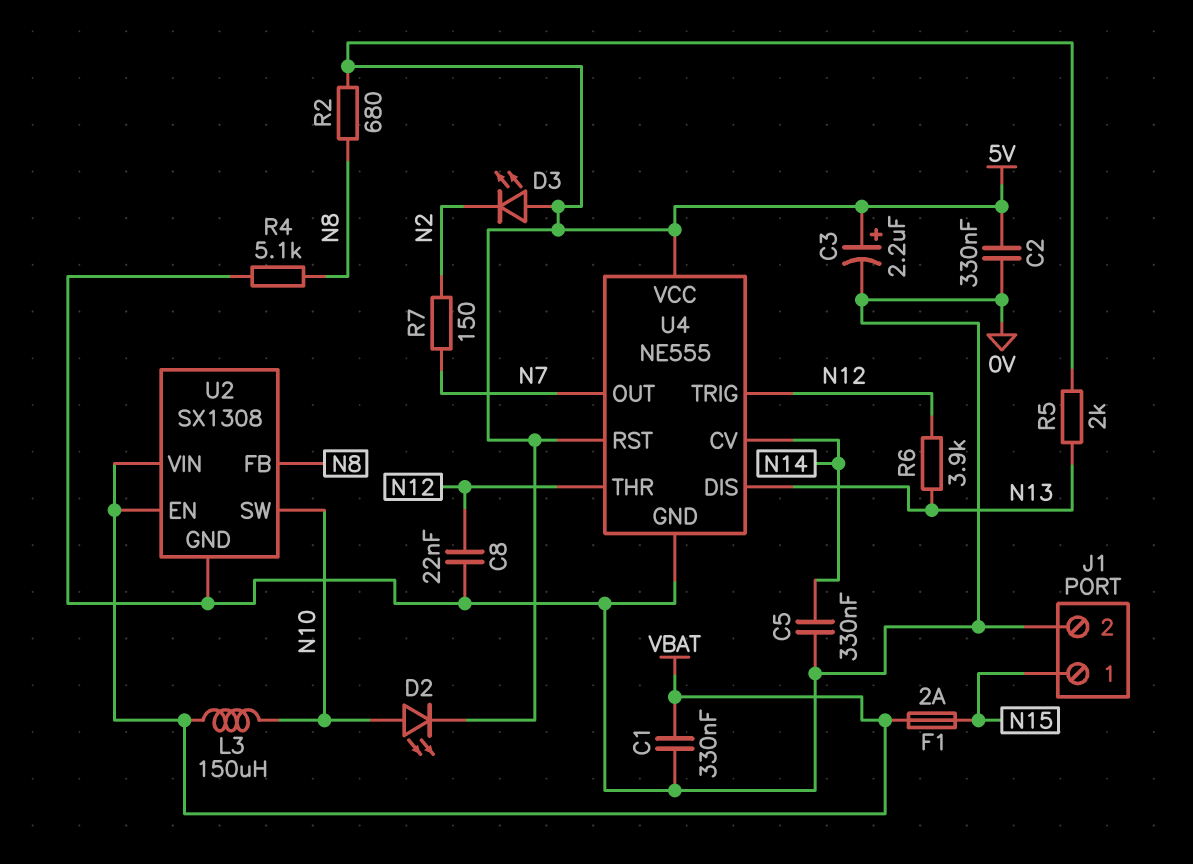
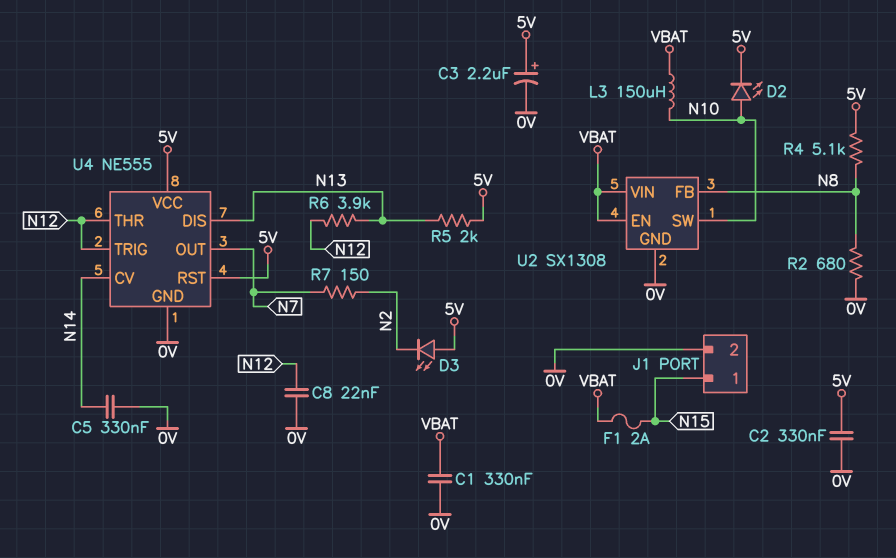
R2: 680 (5V, N8) -> 680 (0V, N8)
R4: 5.1k (0V, N8) -> 5.1k (5V, N8)

